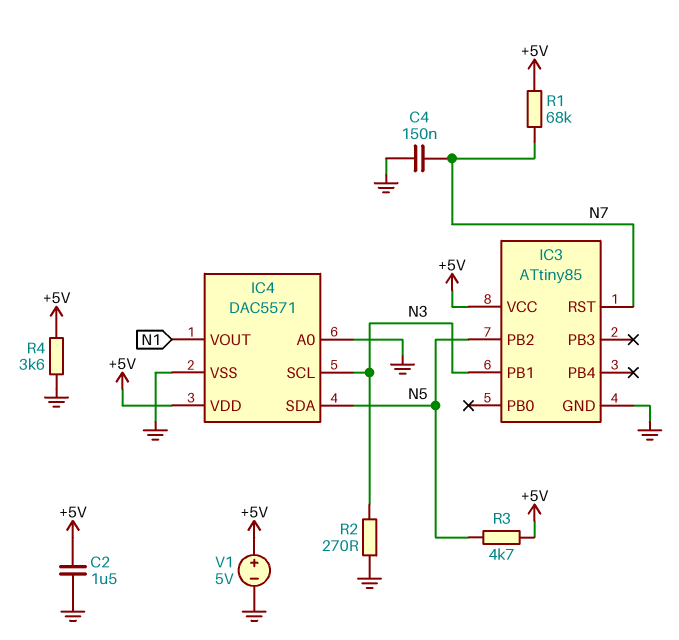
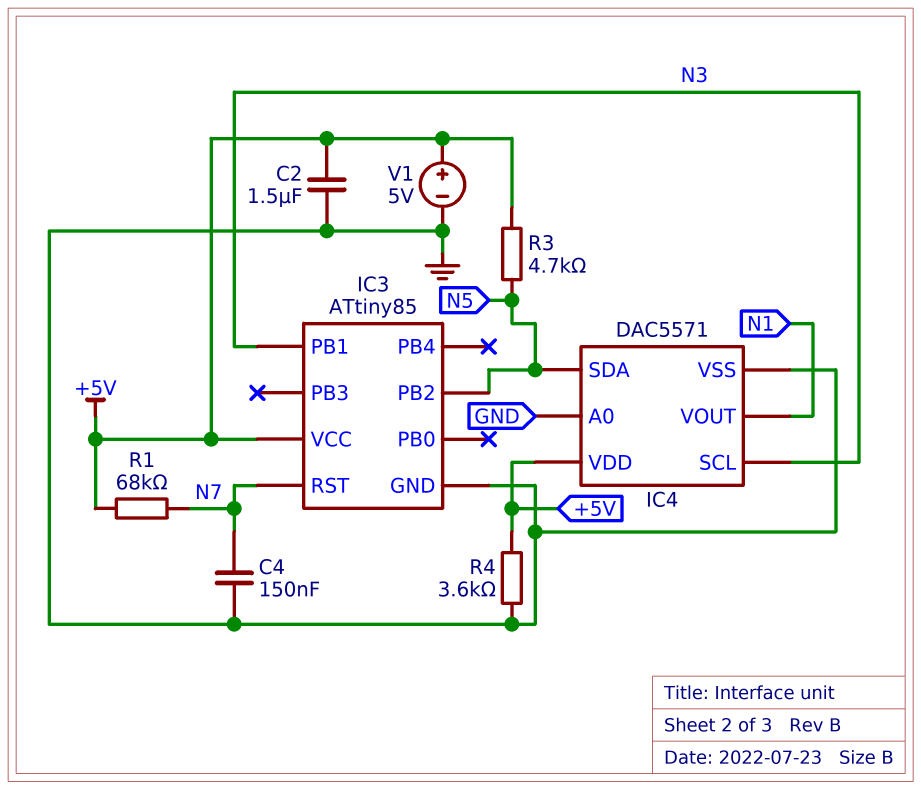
R2: 270 (GND, N3) -> none

